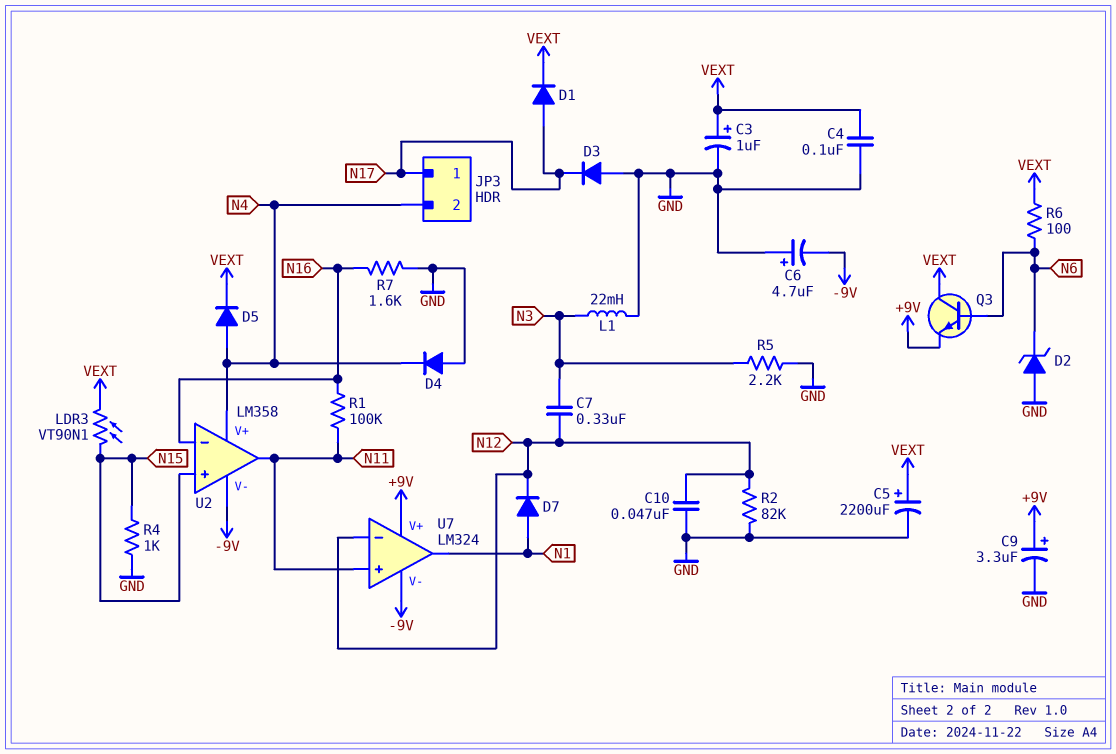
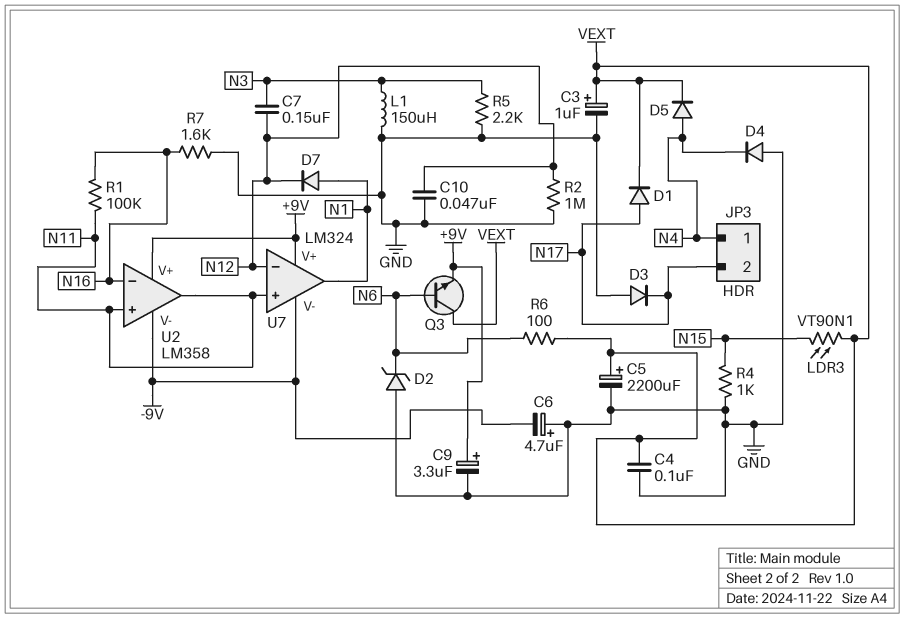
C7: 330nF (N3, N12) -> 150nF (N3, N12)
JP3 pin 1: N17 -> N4
JP3 pin 2: N4 -> N17
L1: 22mH (GND, N3) -> 150uH (GND, N3)
R2: 82k (GND, N12) -> 1M (GND, N12)
U2 pin V+: N4 -> +9V
U2 pin in+: N15 -> N11

